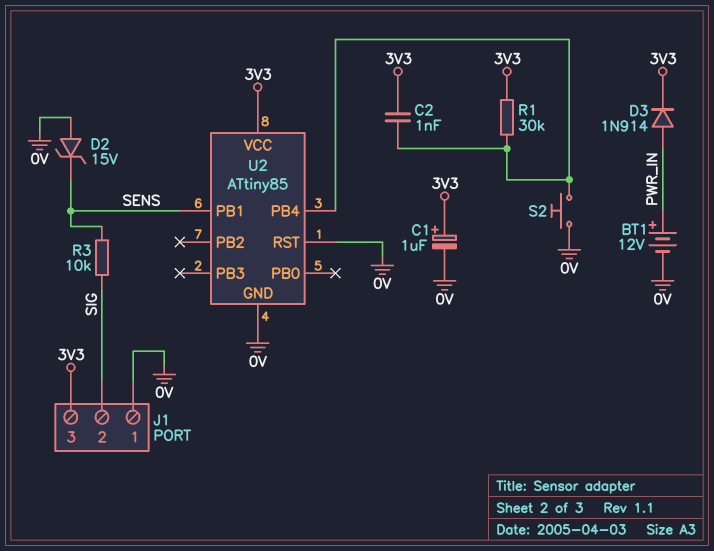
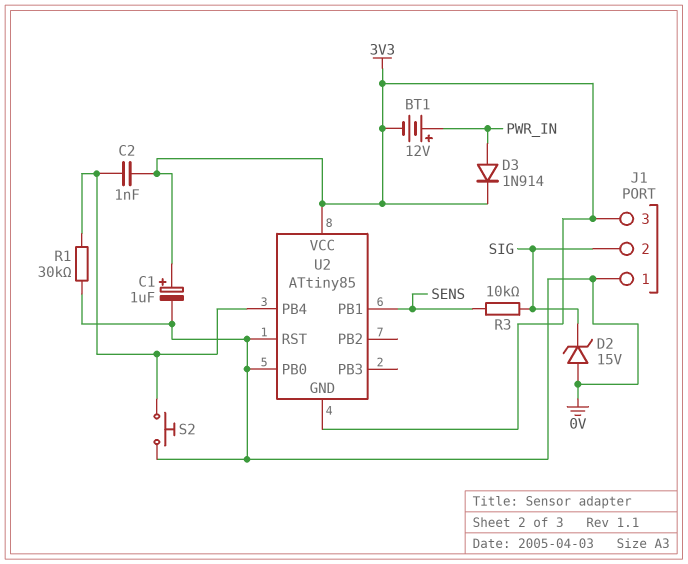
BT1: 12V (plus PWR_IN, minus 0V) -> 12V (plus PWR_IN, minus 3V3)
D2: zener 15V (A 0V, K SENS) -> zener 15V (A 0V, K SIG)
R1: 30k (3V3, U2/PB4) -> 30k (0V, U2/PB4)
U2 pin GND: 0V -> 3V3
U2 pin PB0: none -> 0V

